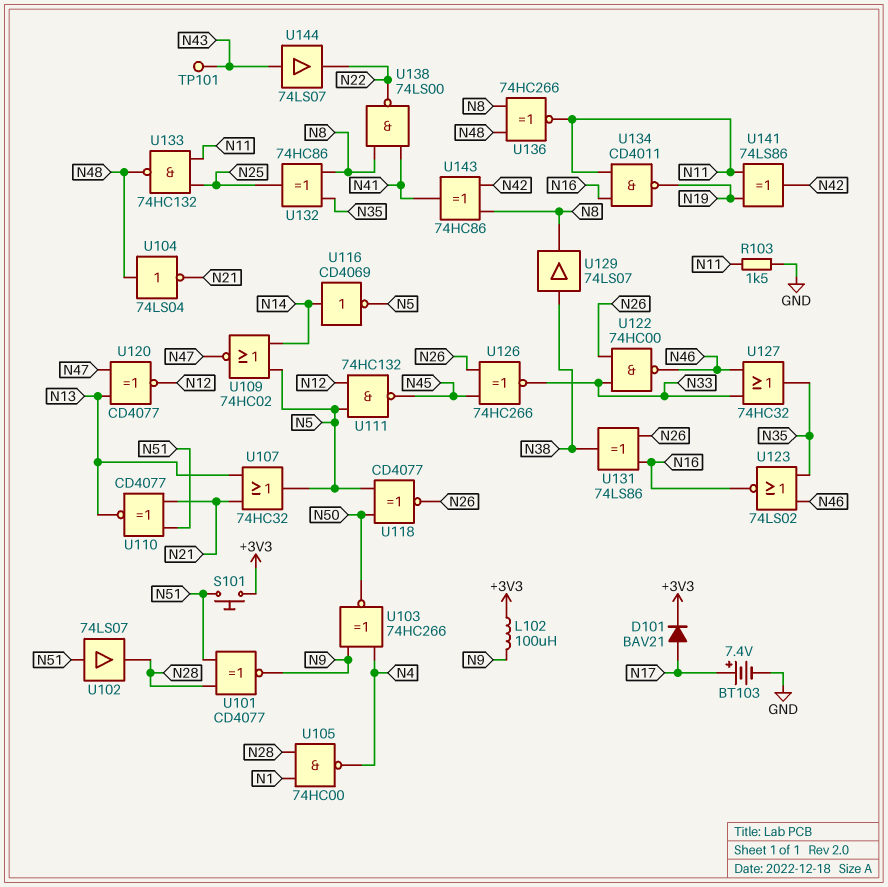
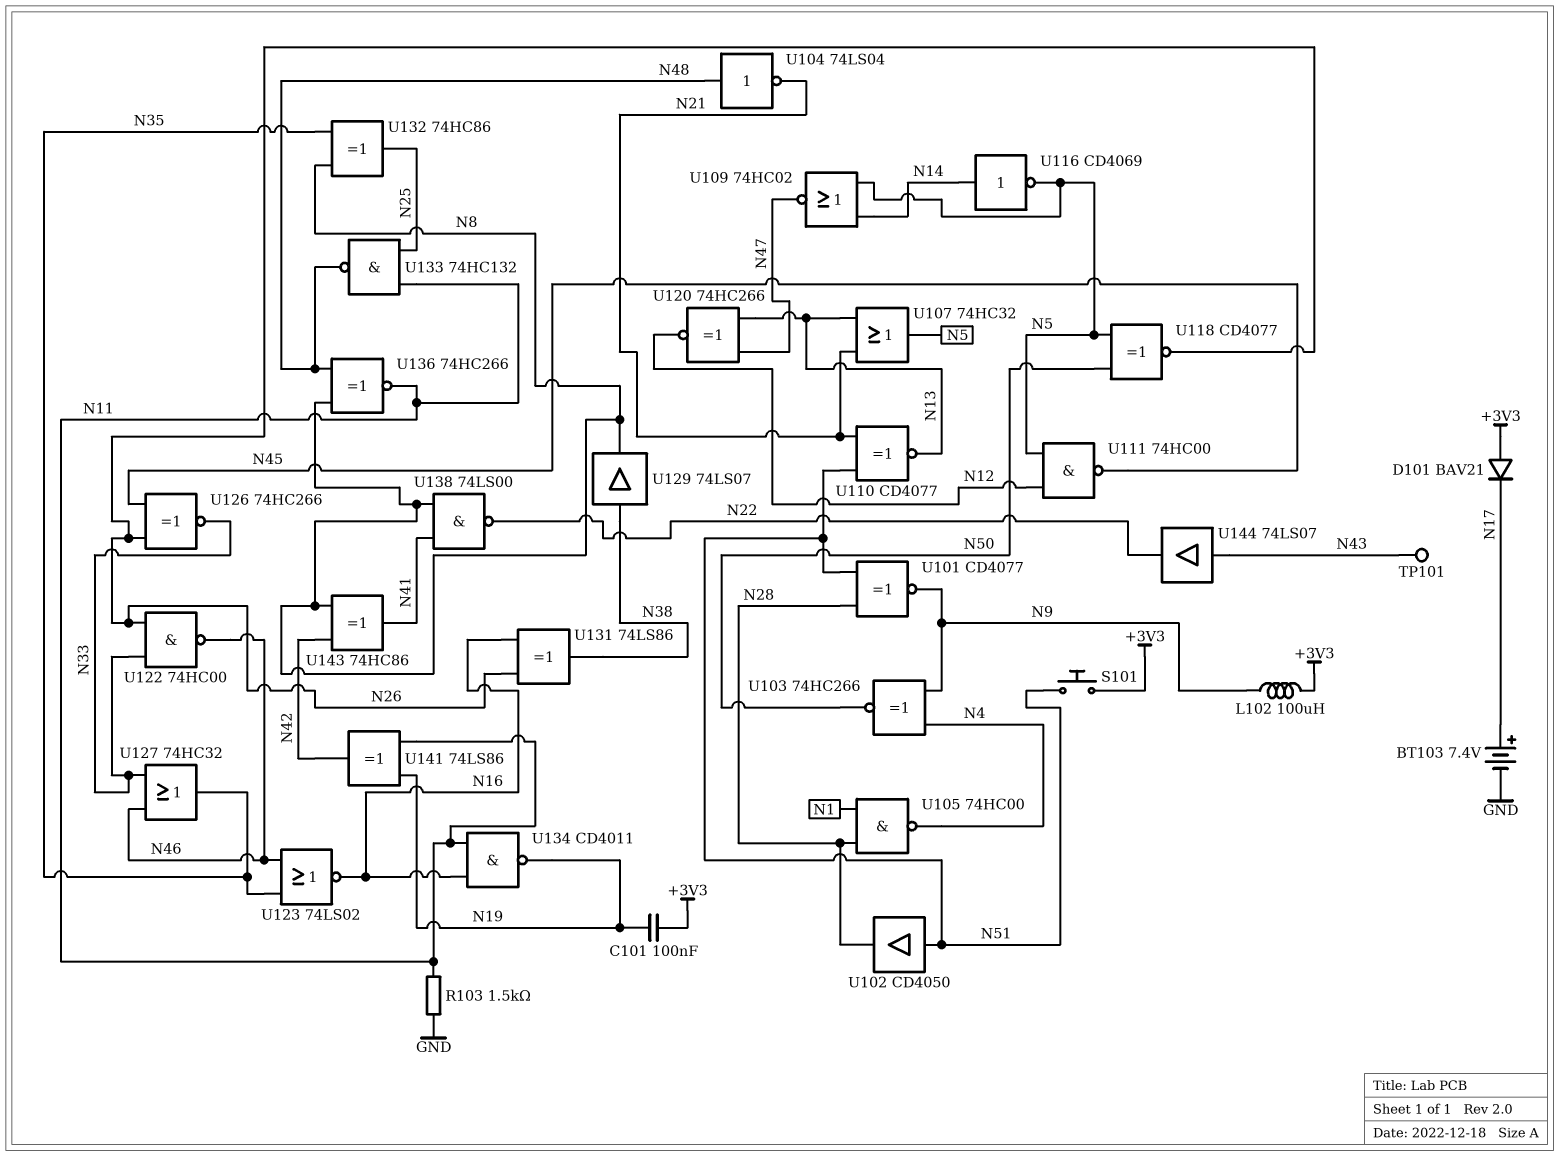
C101: none -> 100nF (+3V3, N19)
D101: diode BAV21 (A N17, K +3V3) -> diode BAV21 (A +3V3, K N17)
U102: buffer 74LS07 (in N51, out N28) -> buffer CD4050 (in N51, out N28)
U111: NAND 74HC132 (in N5, in N12, out N45) -> NAND 74HC00 (in N5, in N12, out N45)
U120: XNOR CD4077 (in N13, in N47, out N12) -> XNOR 74HC266 (in N13, in N47, out N12)

